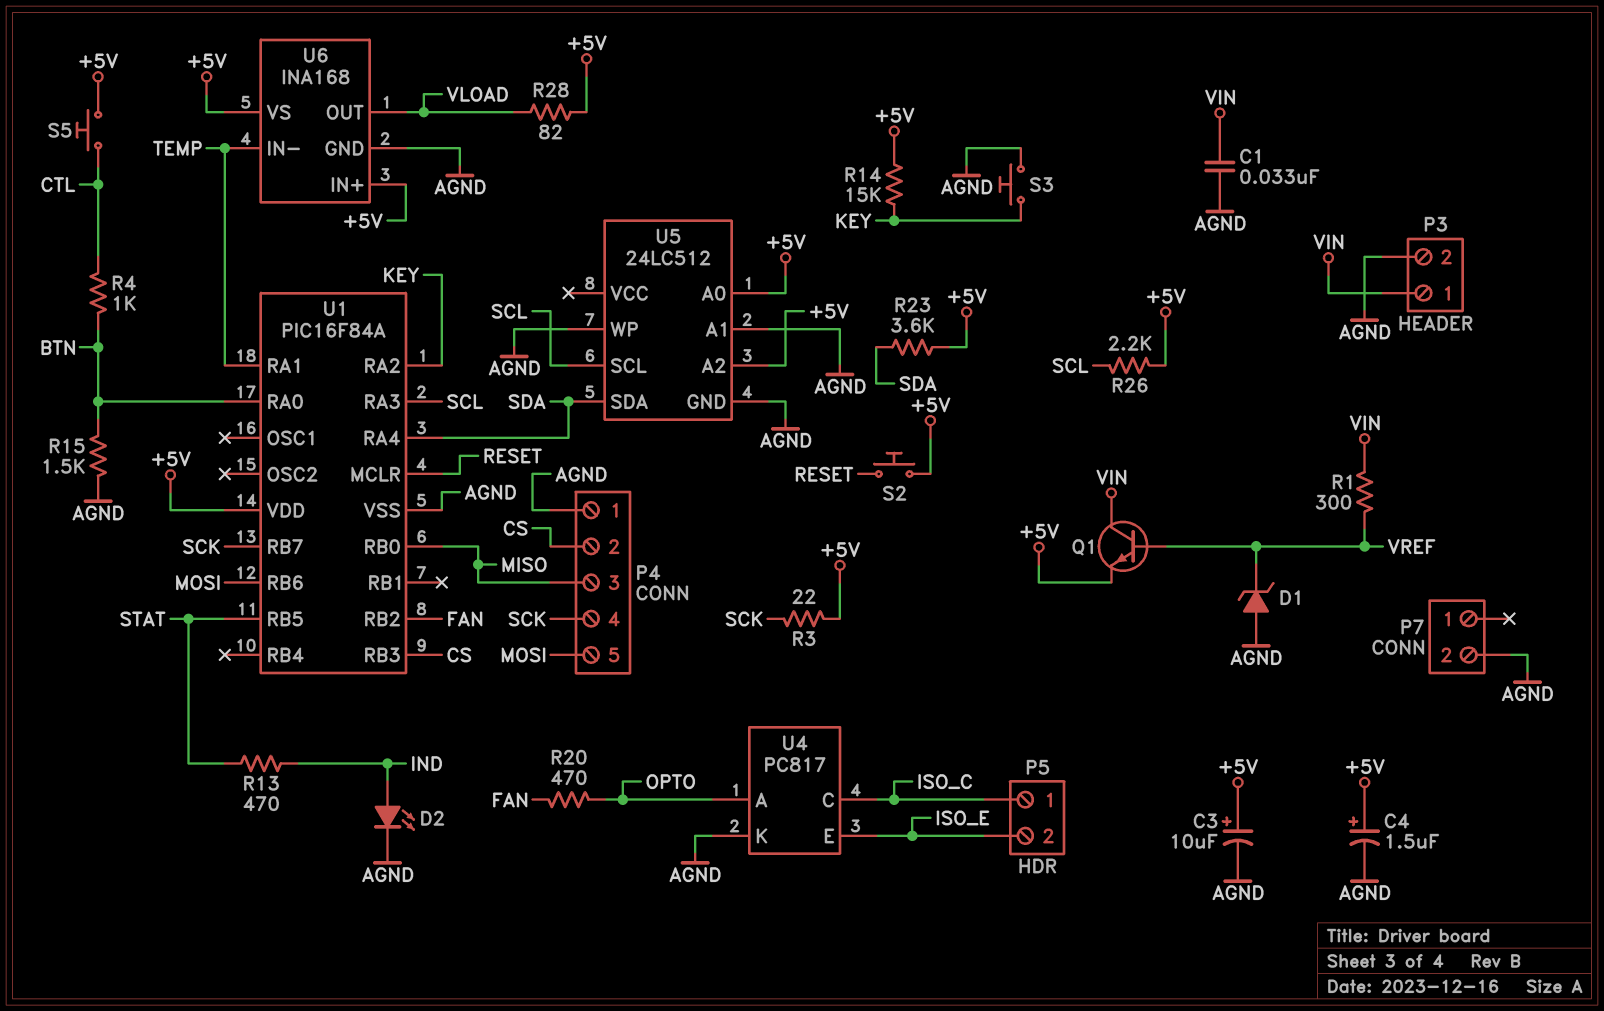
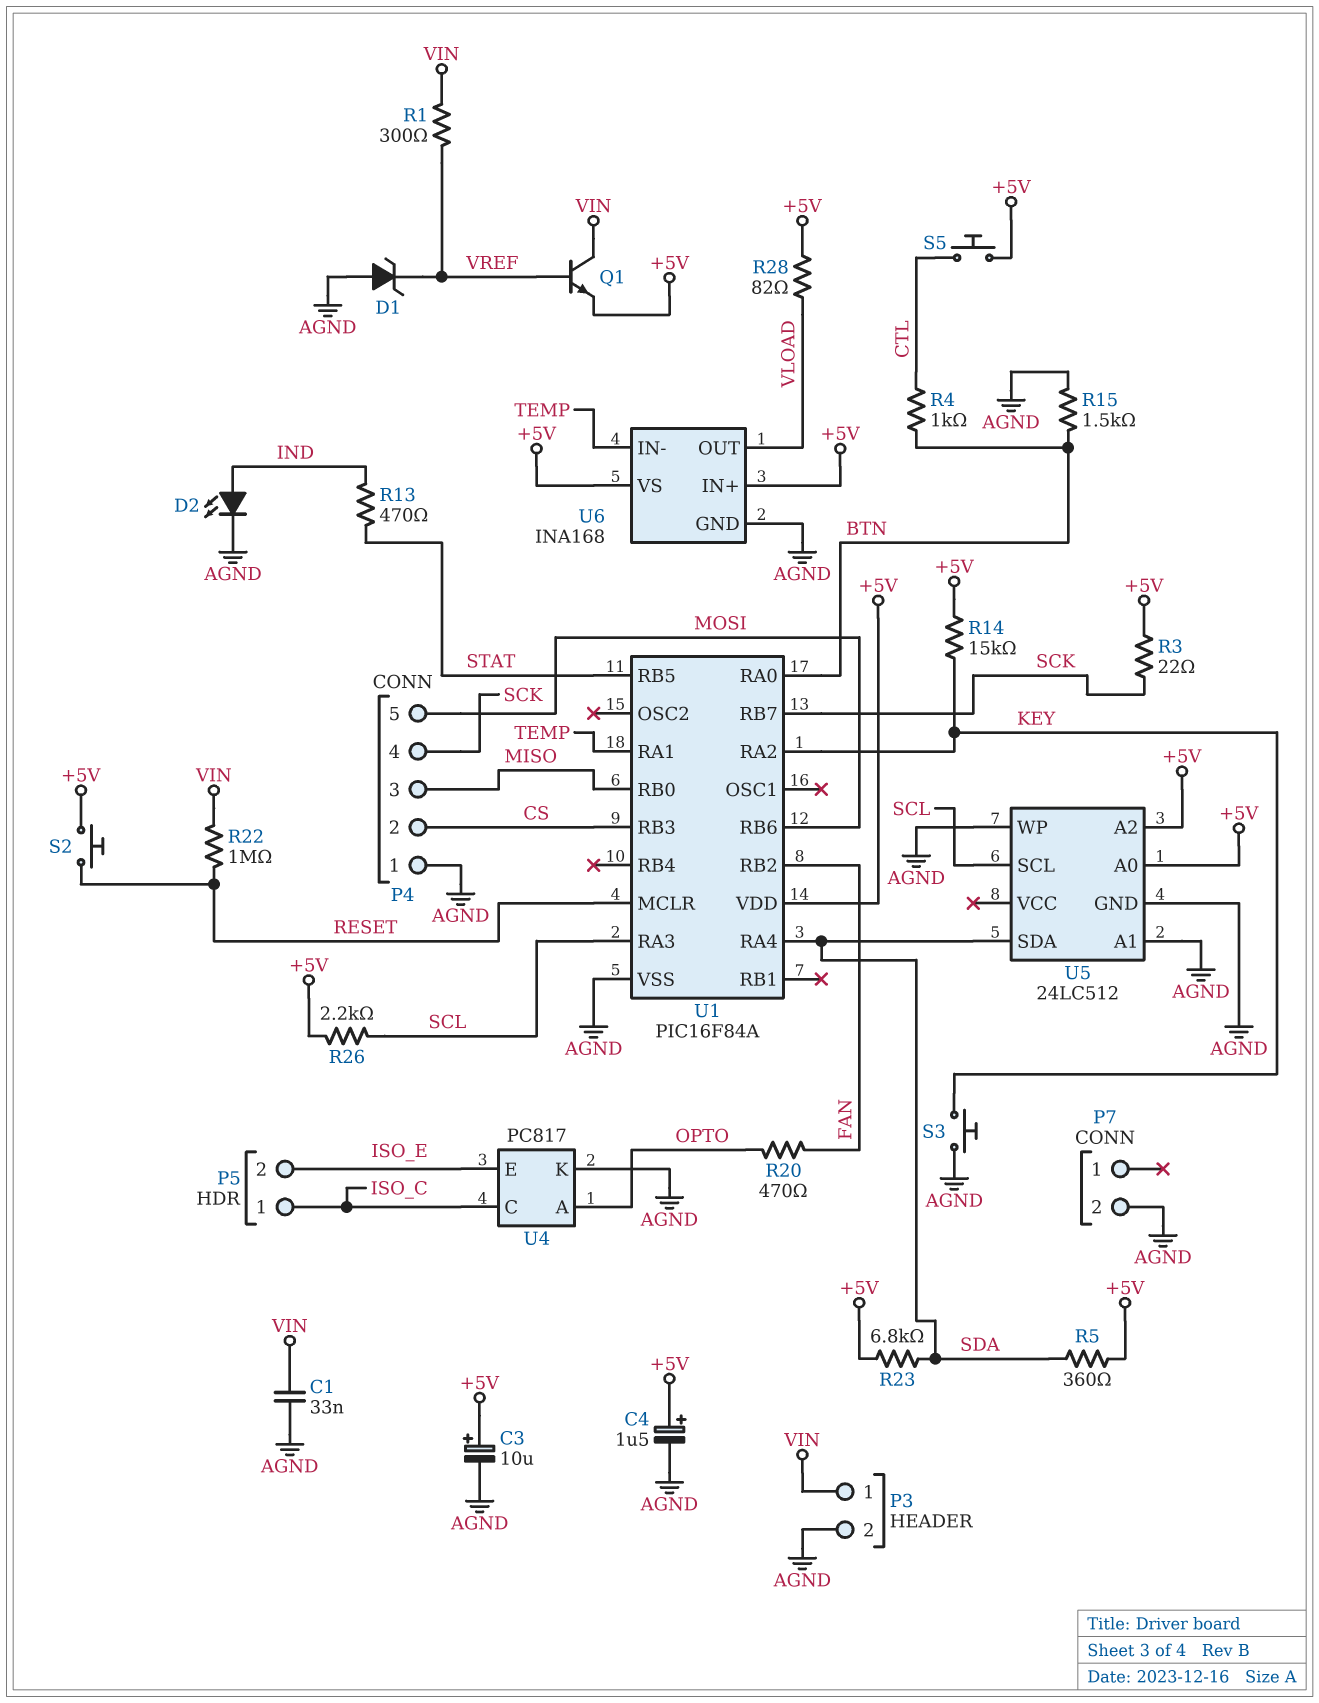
R5: none -> 360 (+5V, SDA)
R22: none -> 1M (RESET, VIN)
R23: 3.6k (+5V, SDA) -> 6.8k (+5V, SDA)

